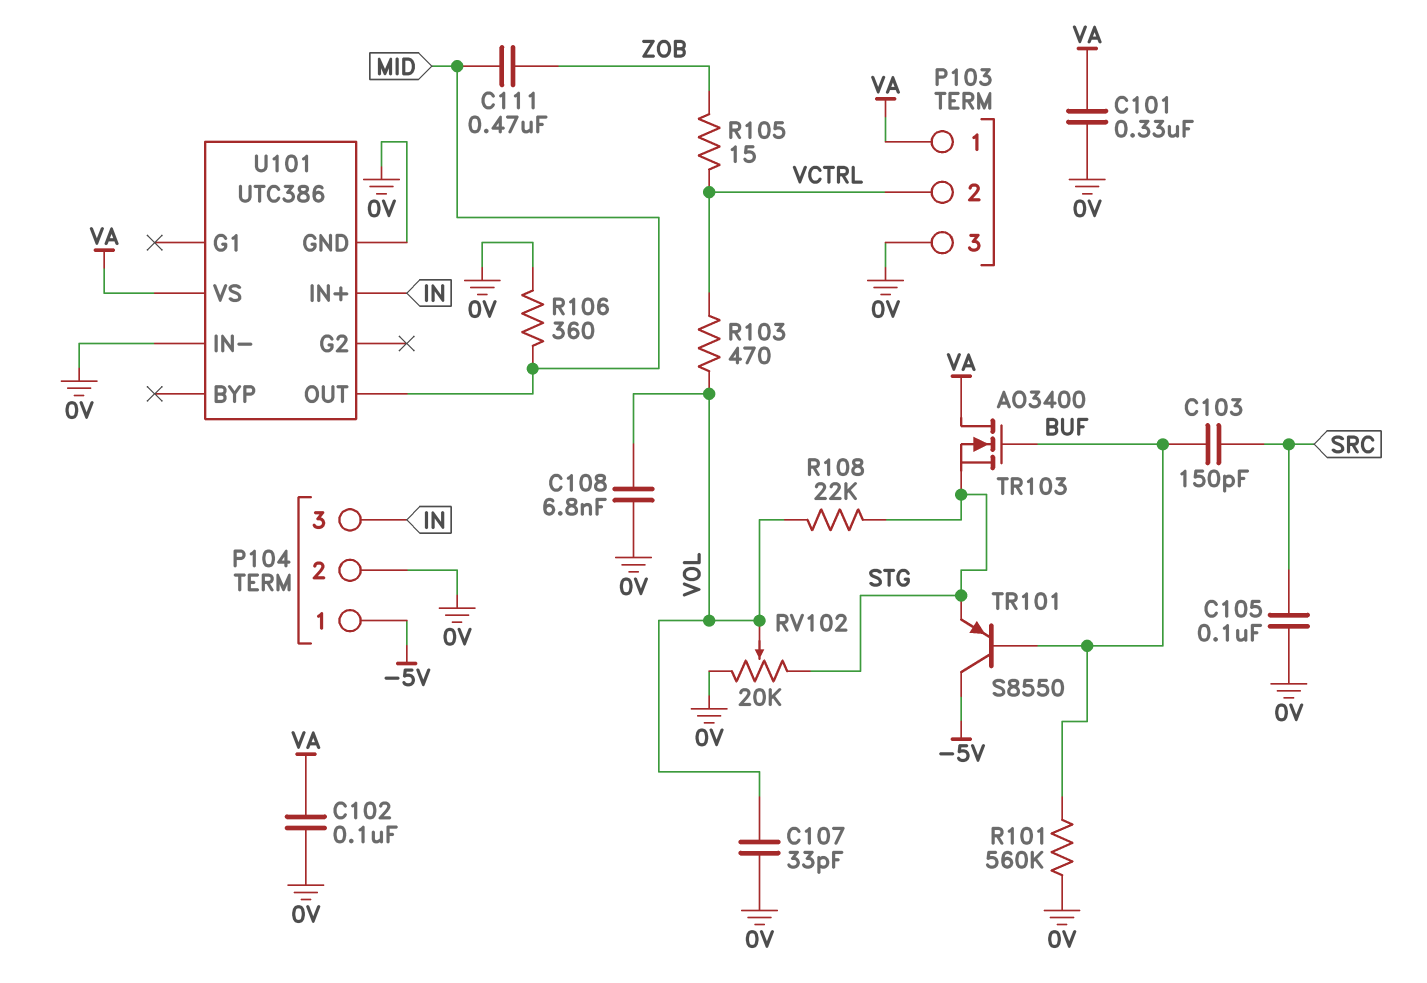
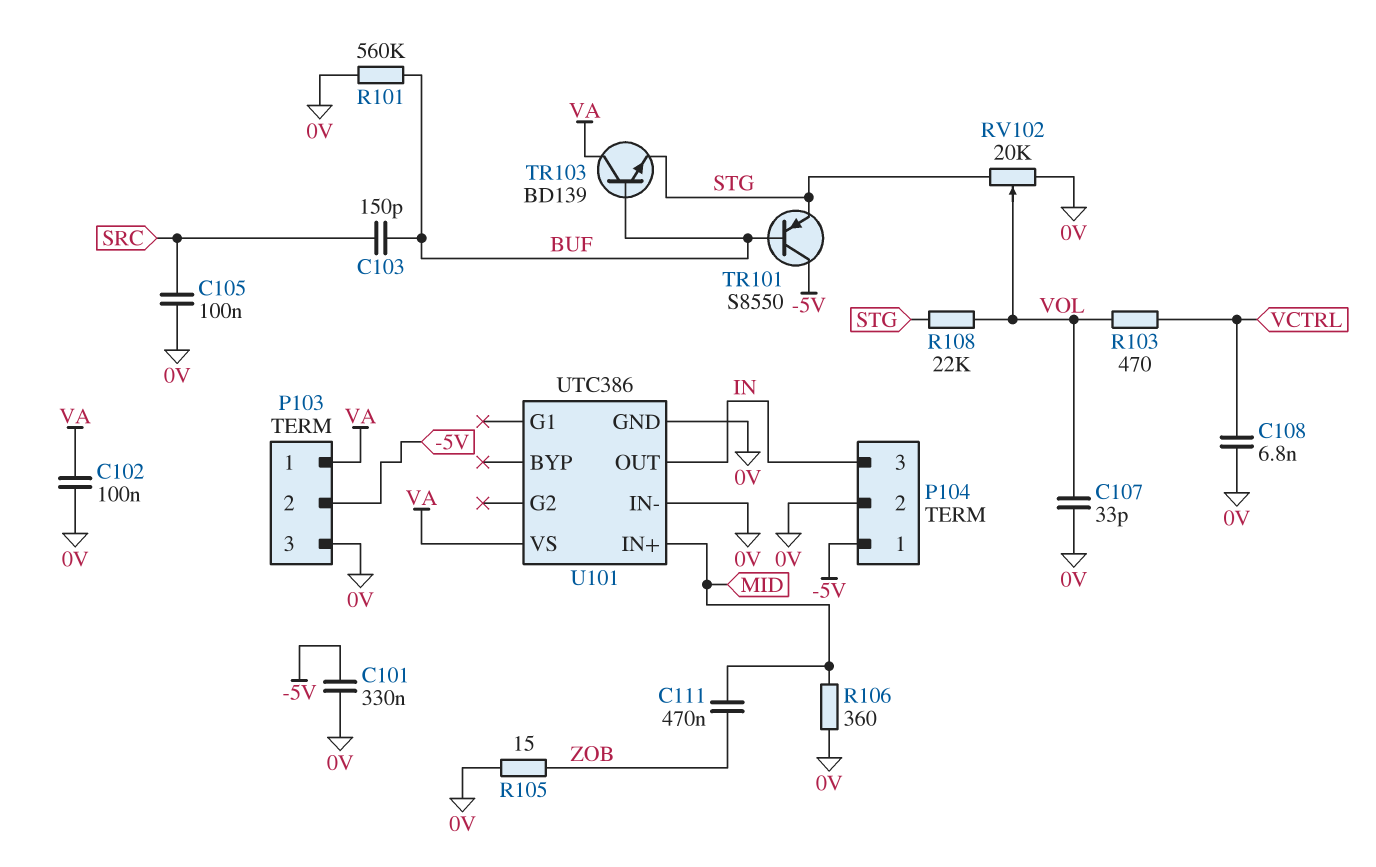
C101: 330nF (0V, VA) -> 330nF (-5V, 0V)
C108: 6.8nF (0V, VOL) -> 6.8nF (0V, VCTRL)
P103 pin 2: VCTRL -> -5V
R105: 15 (VCTRL, ZOB) -> 15 (0V, ZOB)
TR103: NMOS AO3400 (G BUF, D VA, S STG) -> NPN BD139 (B BUF, C VA, E STG)
U101 pin IN+: IN -> MID
U101 pin OUT: MID -> IN

